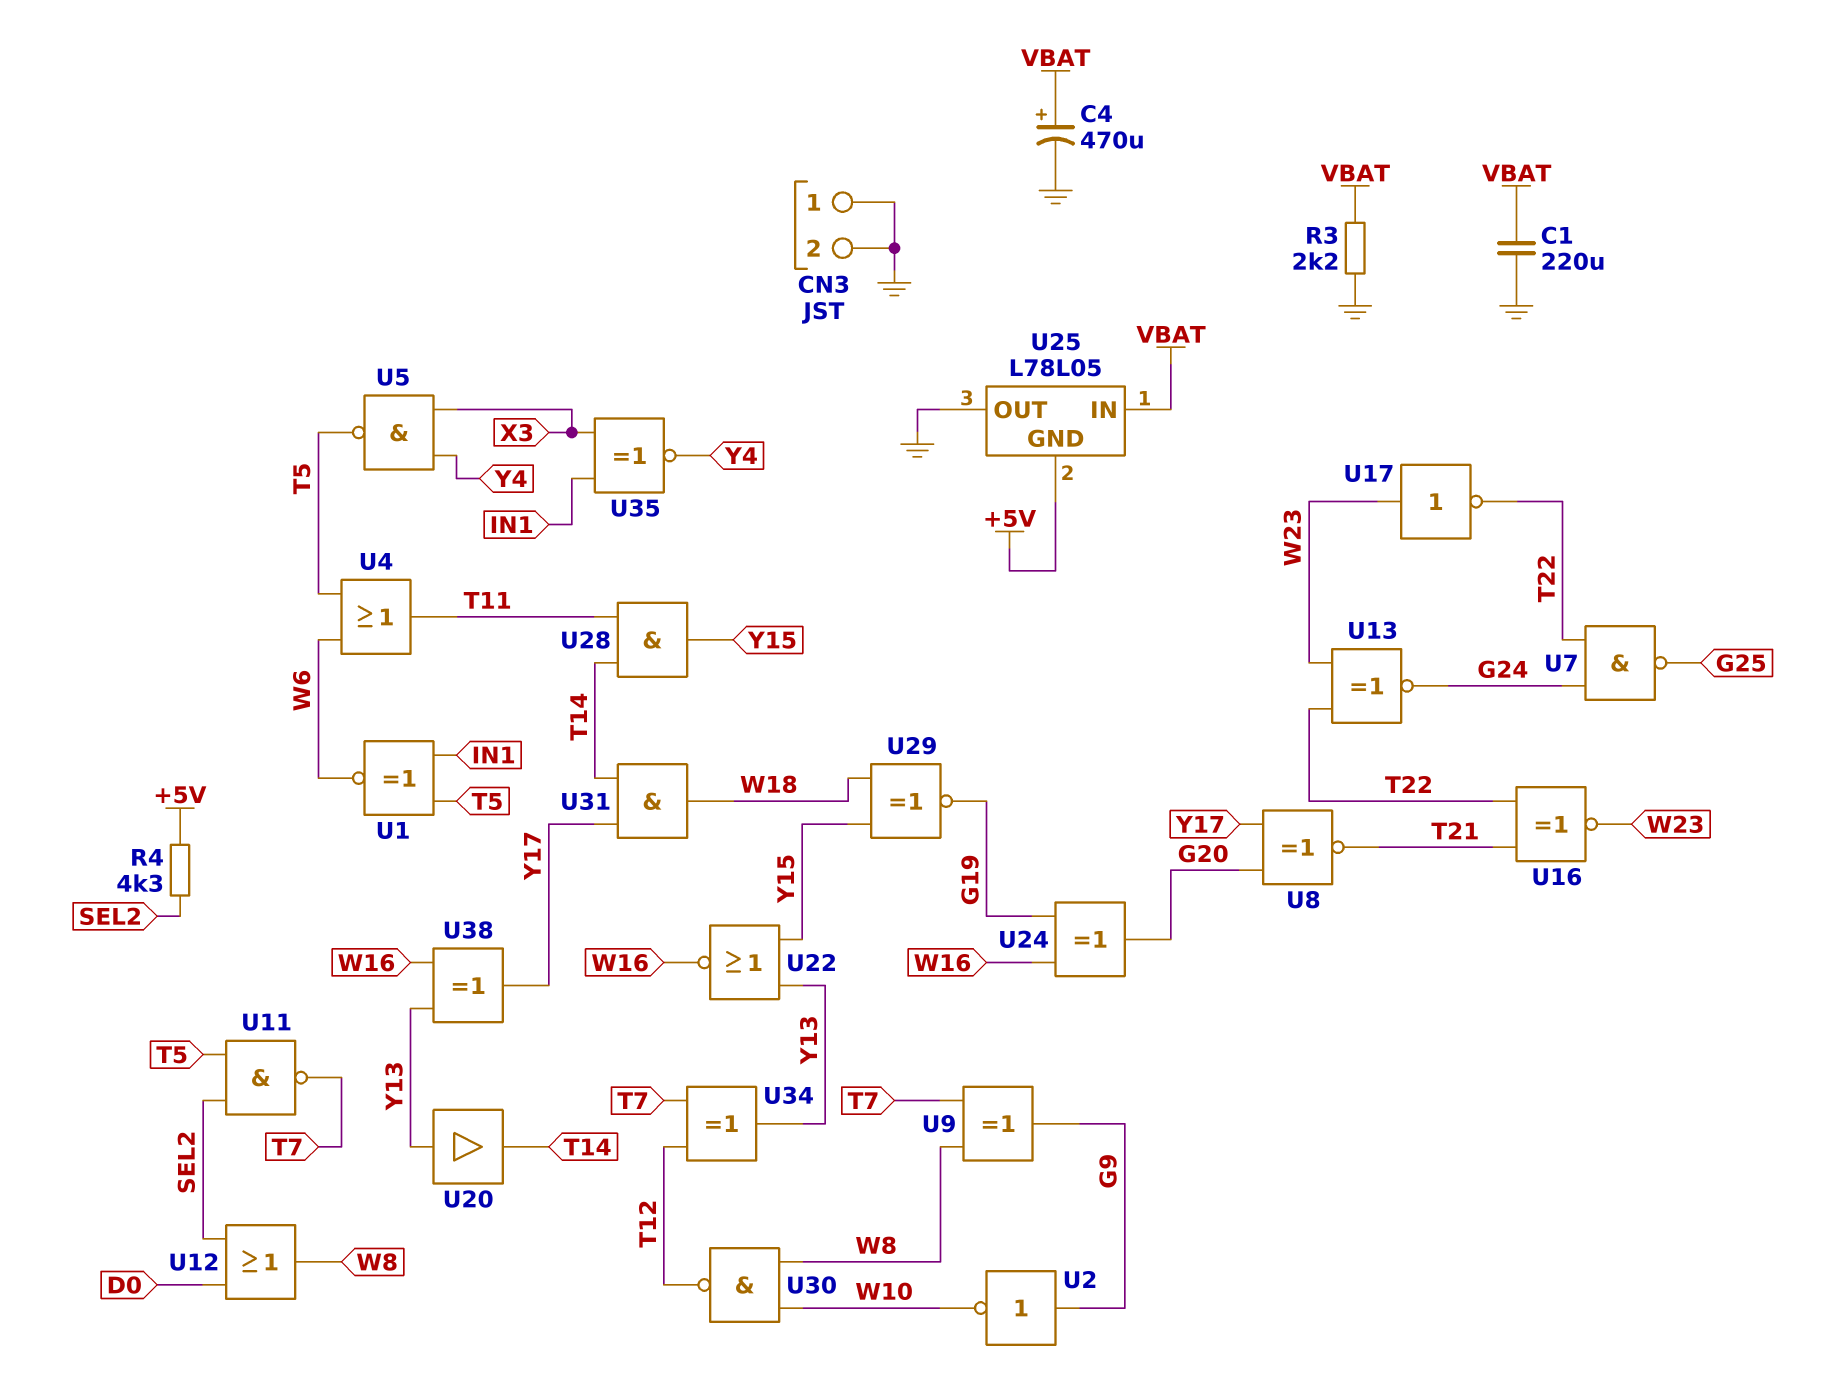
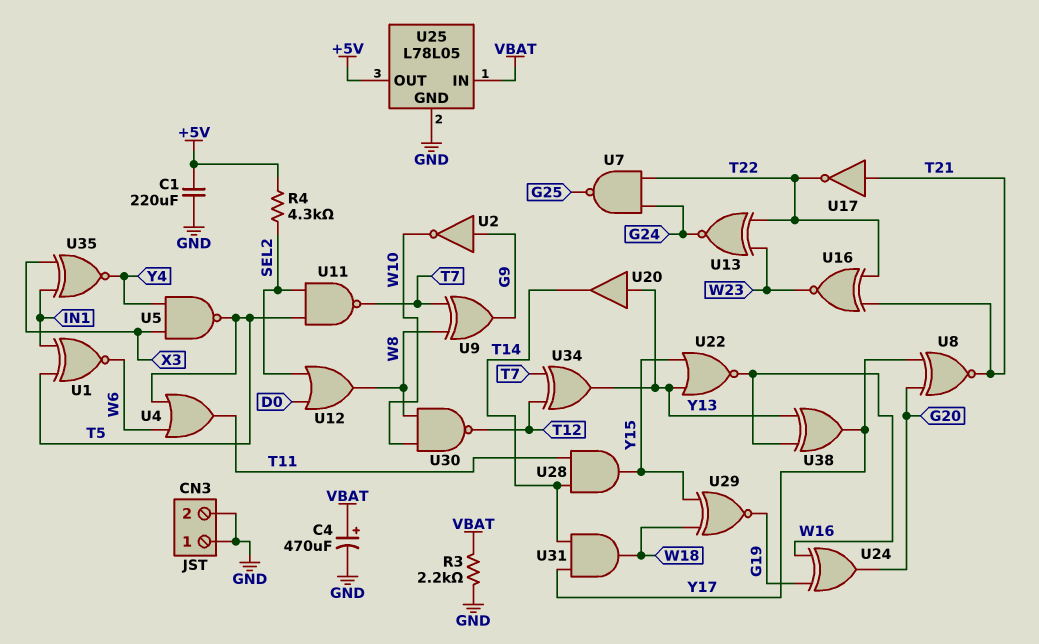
C1: 220uF (GND, VBAT) -> 220uF (+5V, GND)
U17: NOT (in W23, out T22) -> NOT (in T21, out T22)
U25 pin GND: +5V -> GND
U25 pin OUT: GND -> +5V

